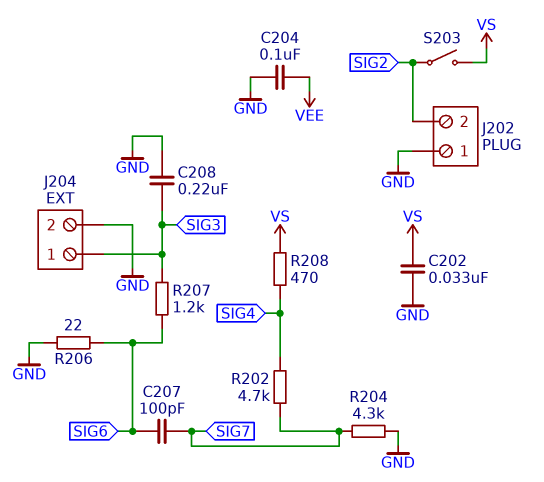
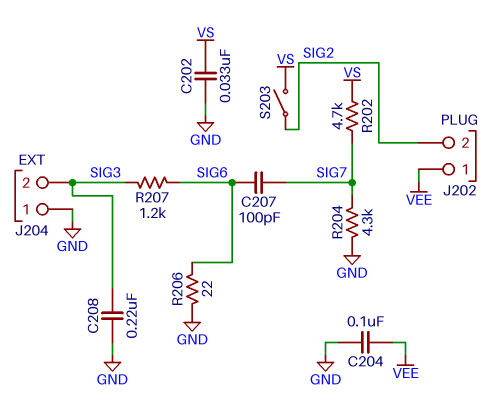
J202 pin 1: GND -> VEE
J204 pin 1: SIG3 -> GND
J204 pin 2: GND -> SIG3
R202: 4.7k (SIG4, SIG7) -> 4.7k (SIG7, VS)
R208: 470 (SIG4, VS) -> none

